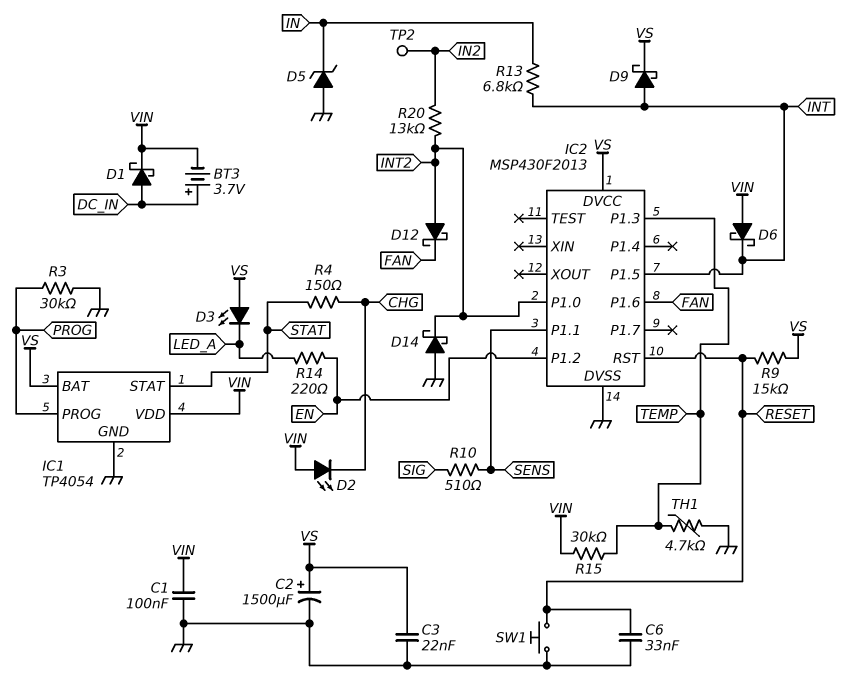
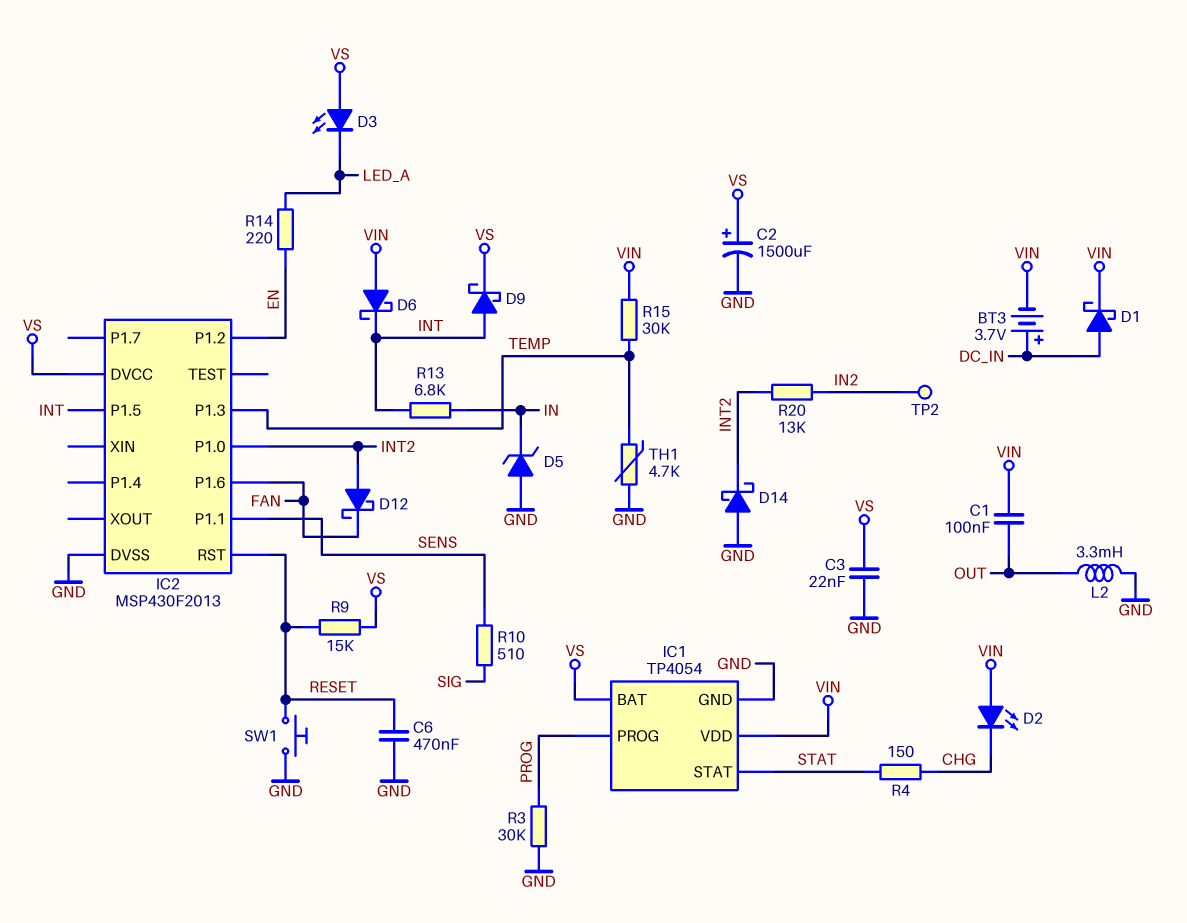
C1: 100nF (GND, VIN) -> 100nF (OUT, VIN)
C6: 33nF (GND, RESET) -> 470nF (GND, RESET)
L2: none -> 3.3mH (GND, OUT)

